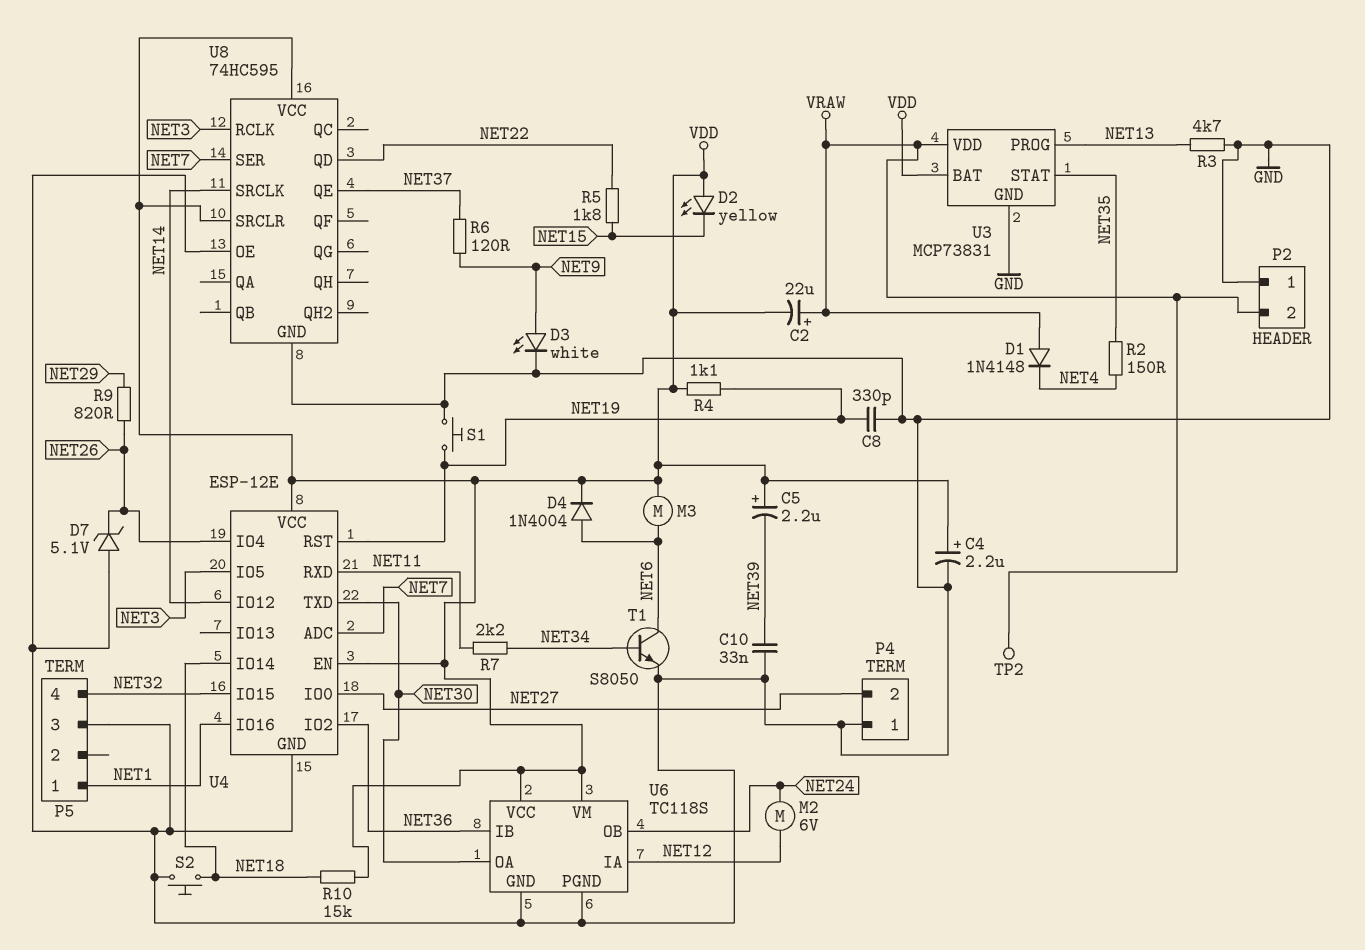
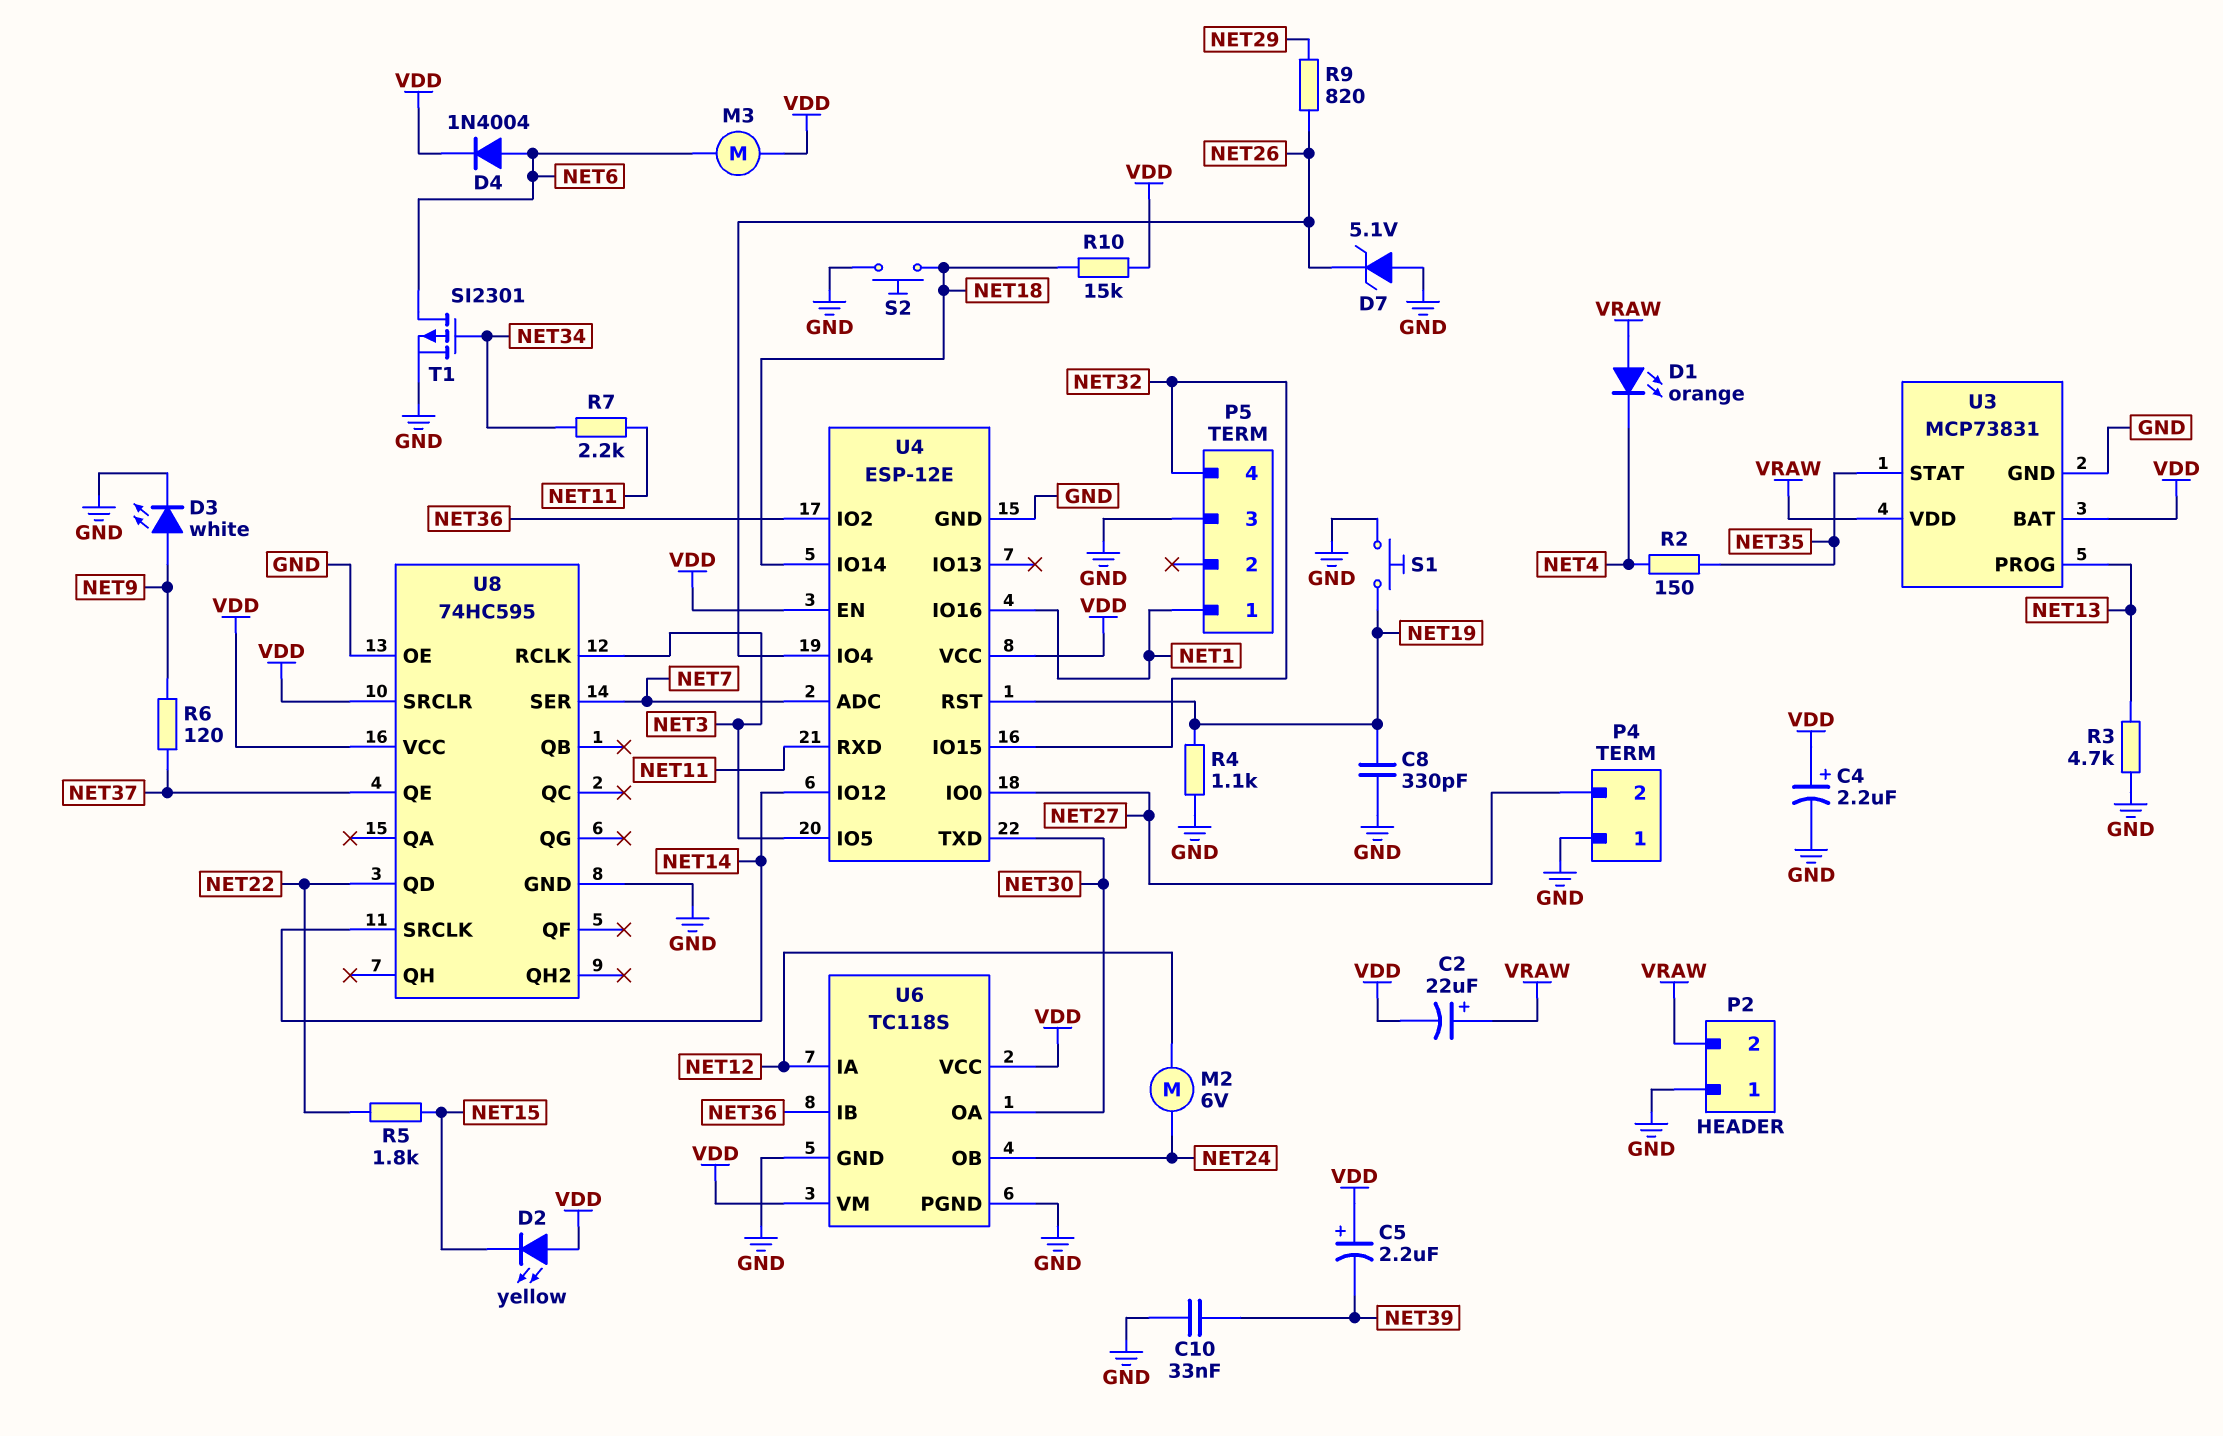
D1: diode 1N4148 (A VRAW, K NET4) -> LED orange (A VRAW, K NET4)
R4: 1.1k (NET19, VDD) -> 1.1k (GND, NET19)
T1: NPN S8050 (B NET34, C NET6, E GND) -> PMOS SI2301 (G NET34, D NET6, S GND)
TP2: test point (VRAW) -> none

